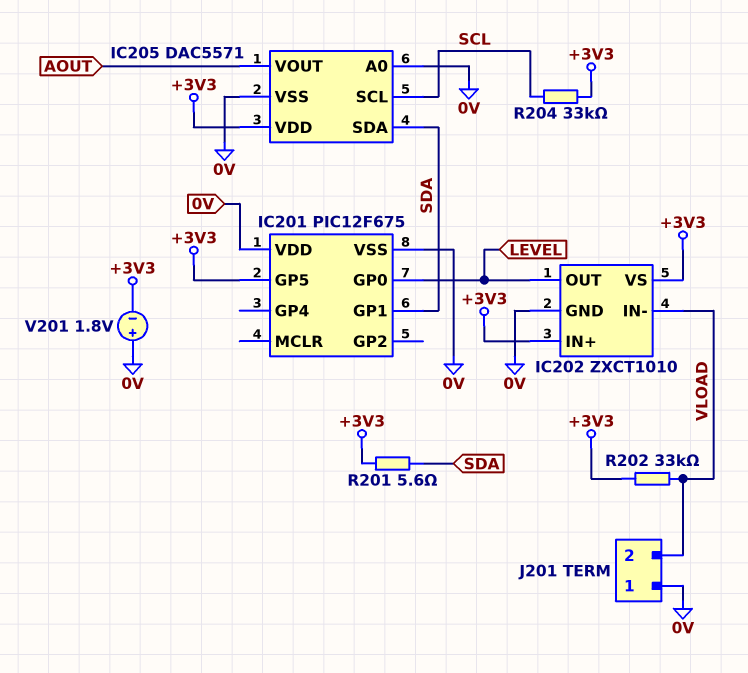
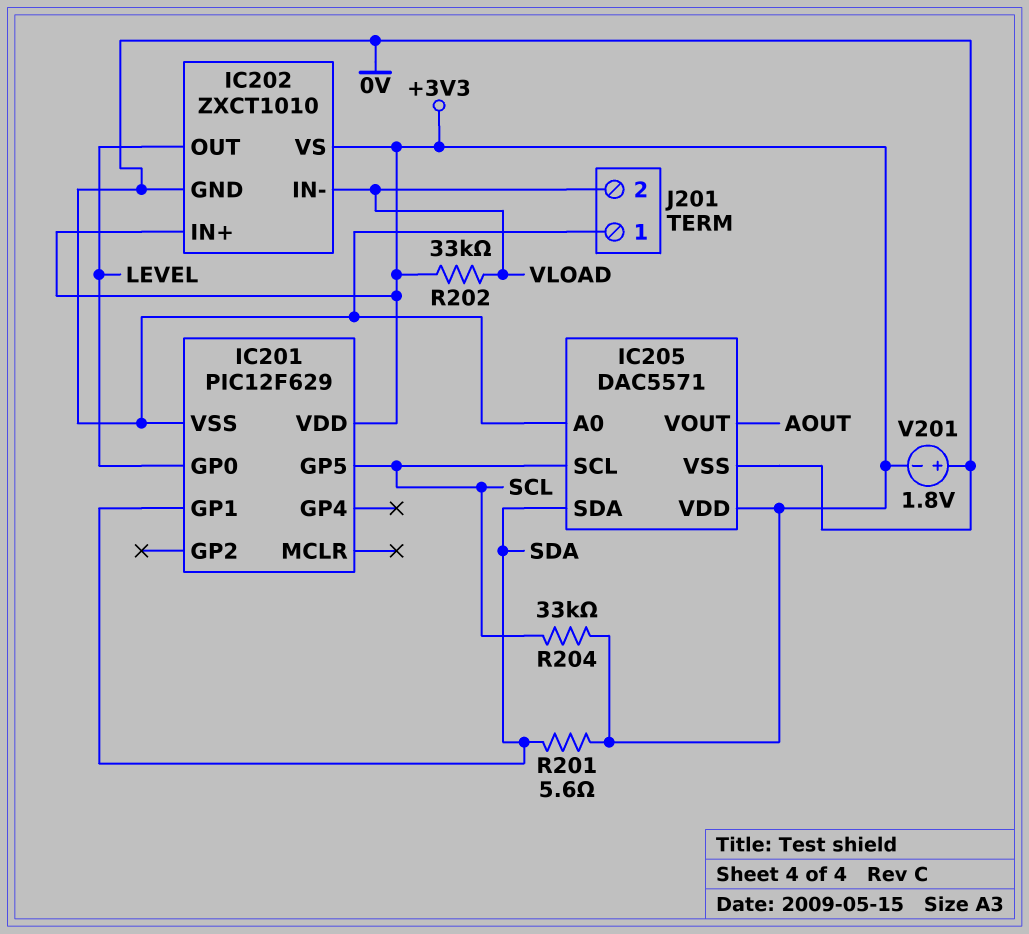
IC201: PIC12F675 -> PIC12F629
IC201 pin GP5: +3V3 -> SCL
IC201 pin VDD: 0V -> +3V3

